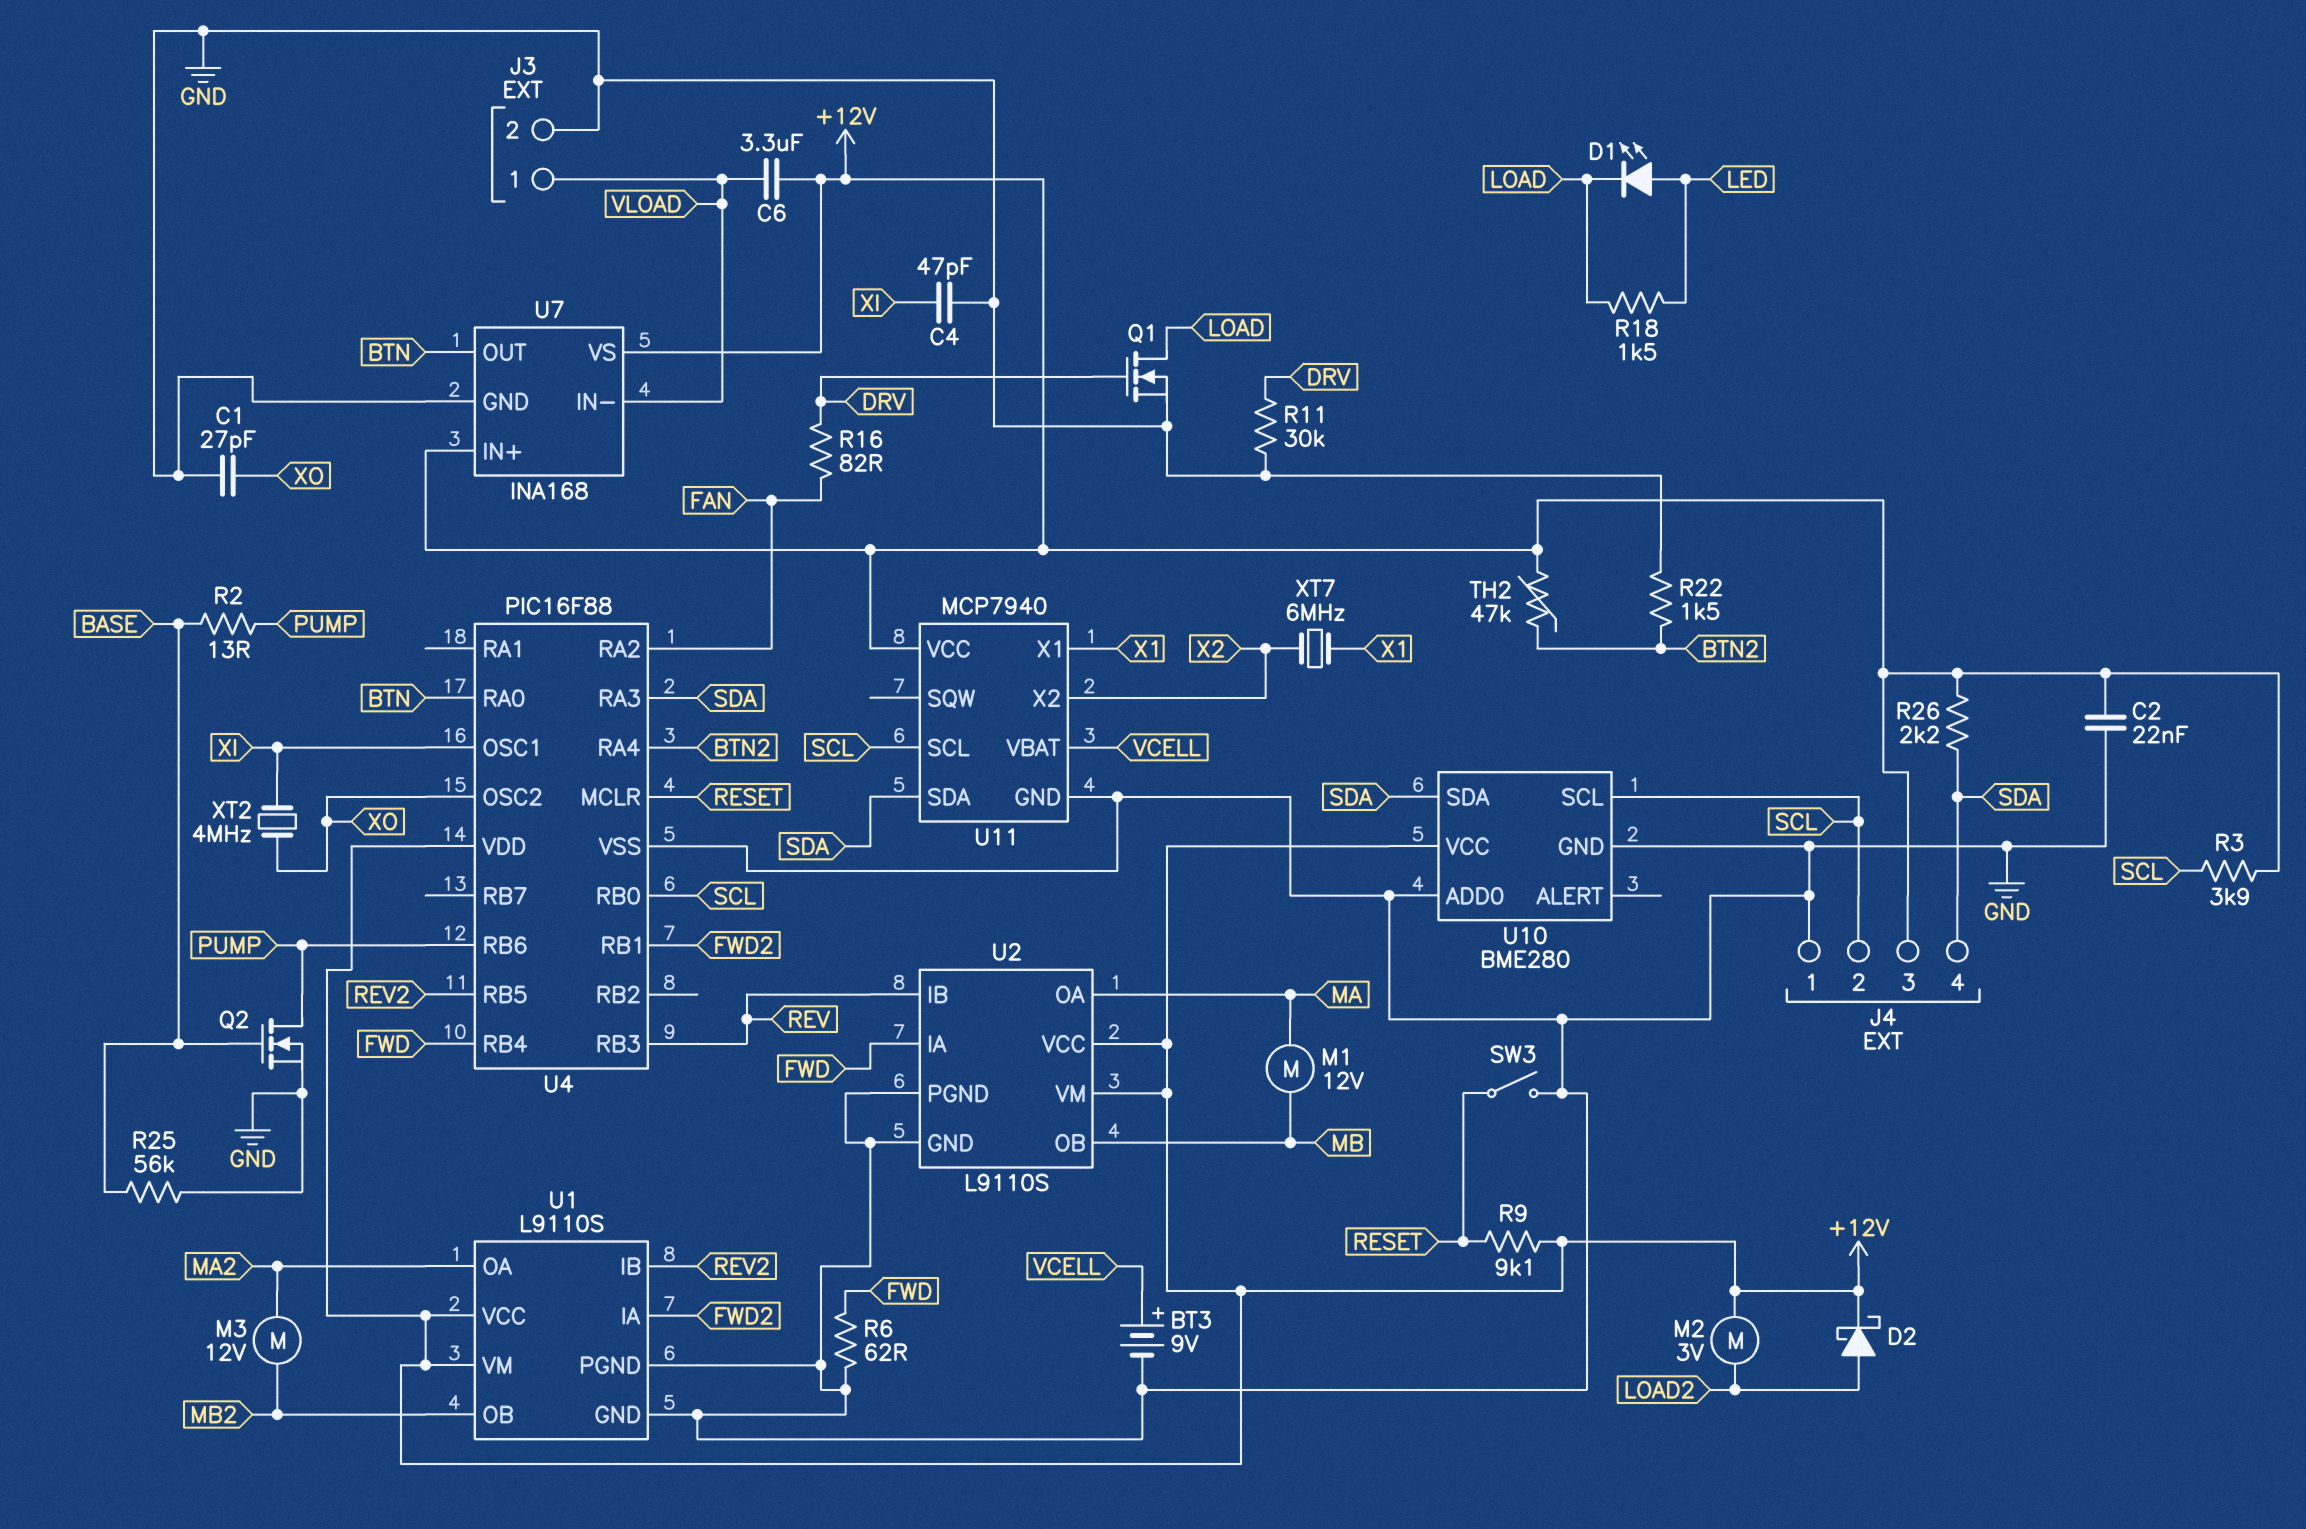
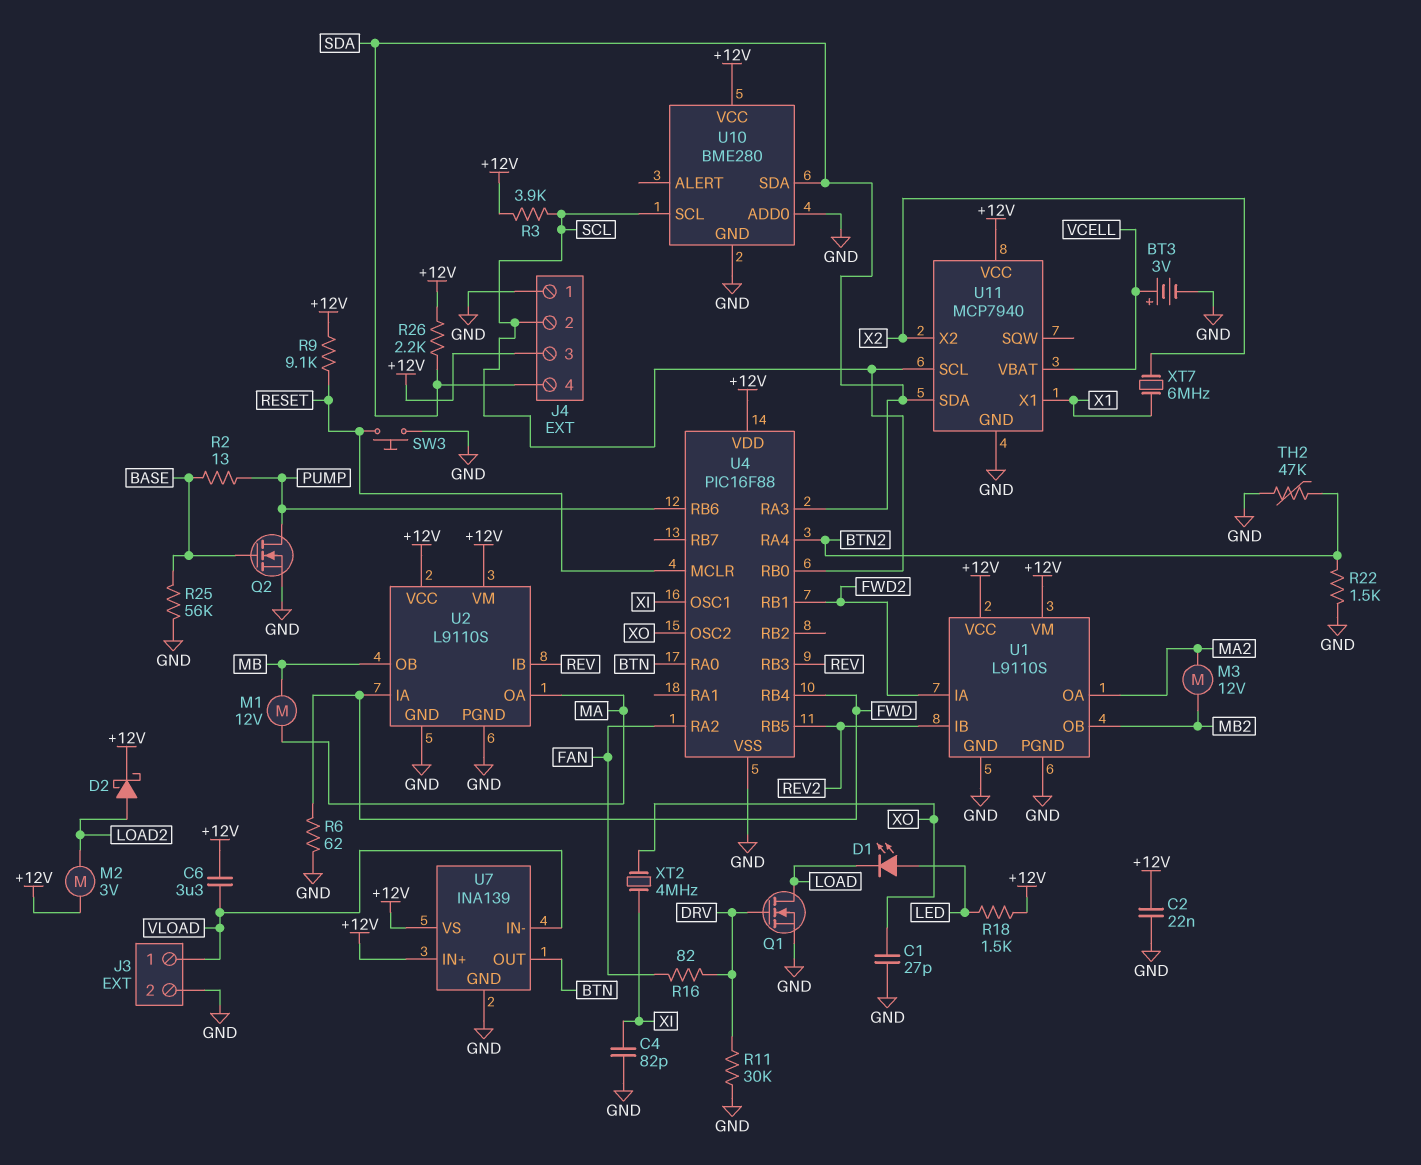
BT3: 9V (plus VCELL, minus GND) -> 3V (plus VCELL, minus GND)
C4: 47pF (GND, XI) -> 82pF (GND, XI)
R18: 1.5k (LED, LOAD) -> 1.5k (+12V, LED)
SW3: switch (GND, RESET) -> button (GND, RESET)
TH2: 47k (+12V, BTN2) -> 47k (BTN2, GND)
U7: INA168 -> INA139

